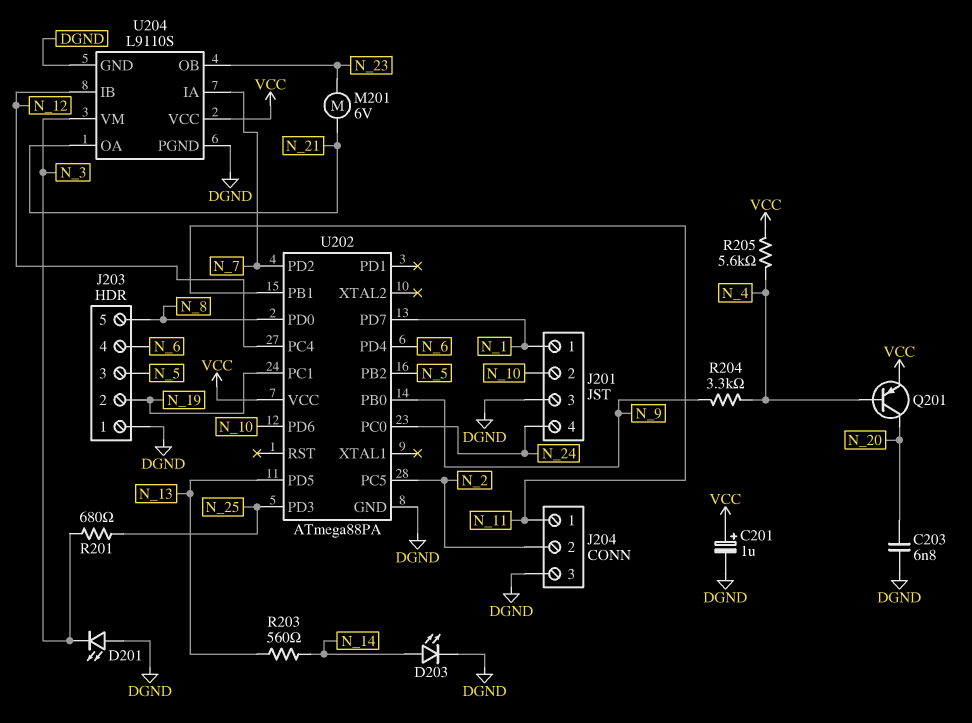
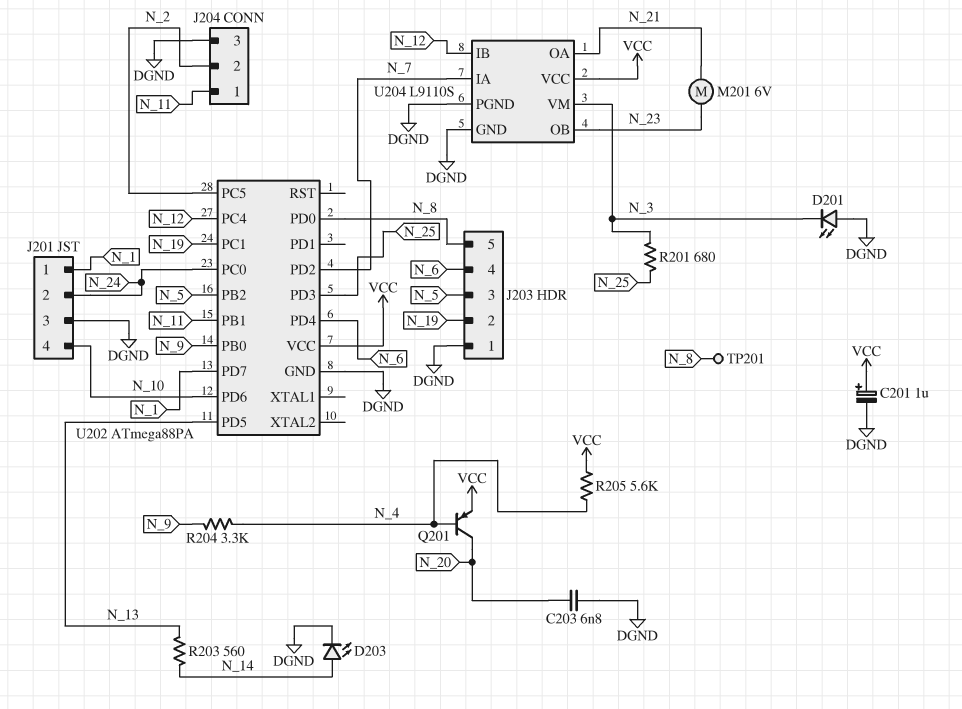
J201 pin 2: N_10 -> N_24
J201 pin 4: N_24 -> N_10
TP201: none -> test point (N_8)

